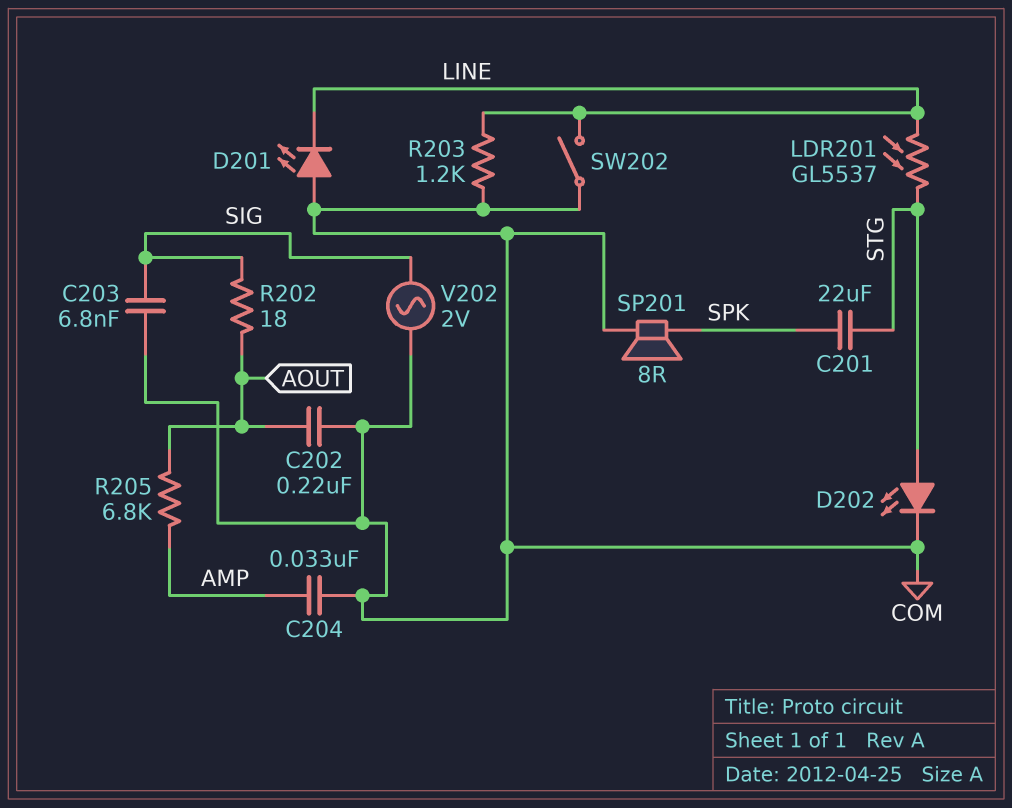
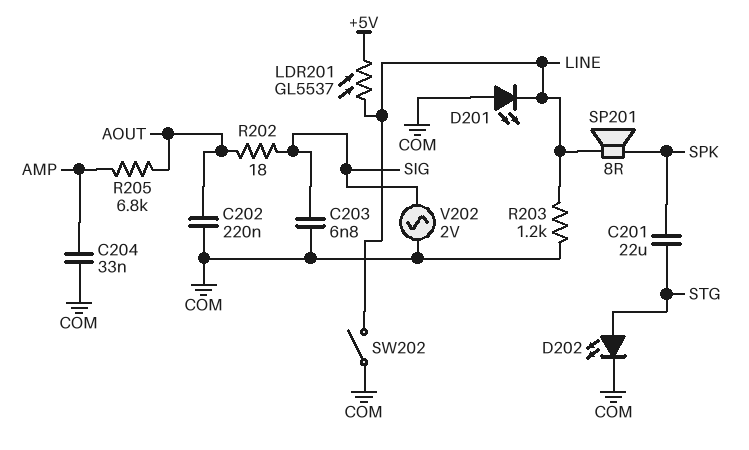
LDR201: GL5537 (LINE, STG) -> GL5537 (+5V, LINE)
SP201: speaker 8R (COM, SPK) -> speaker 8R (LINE, SPK)

